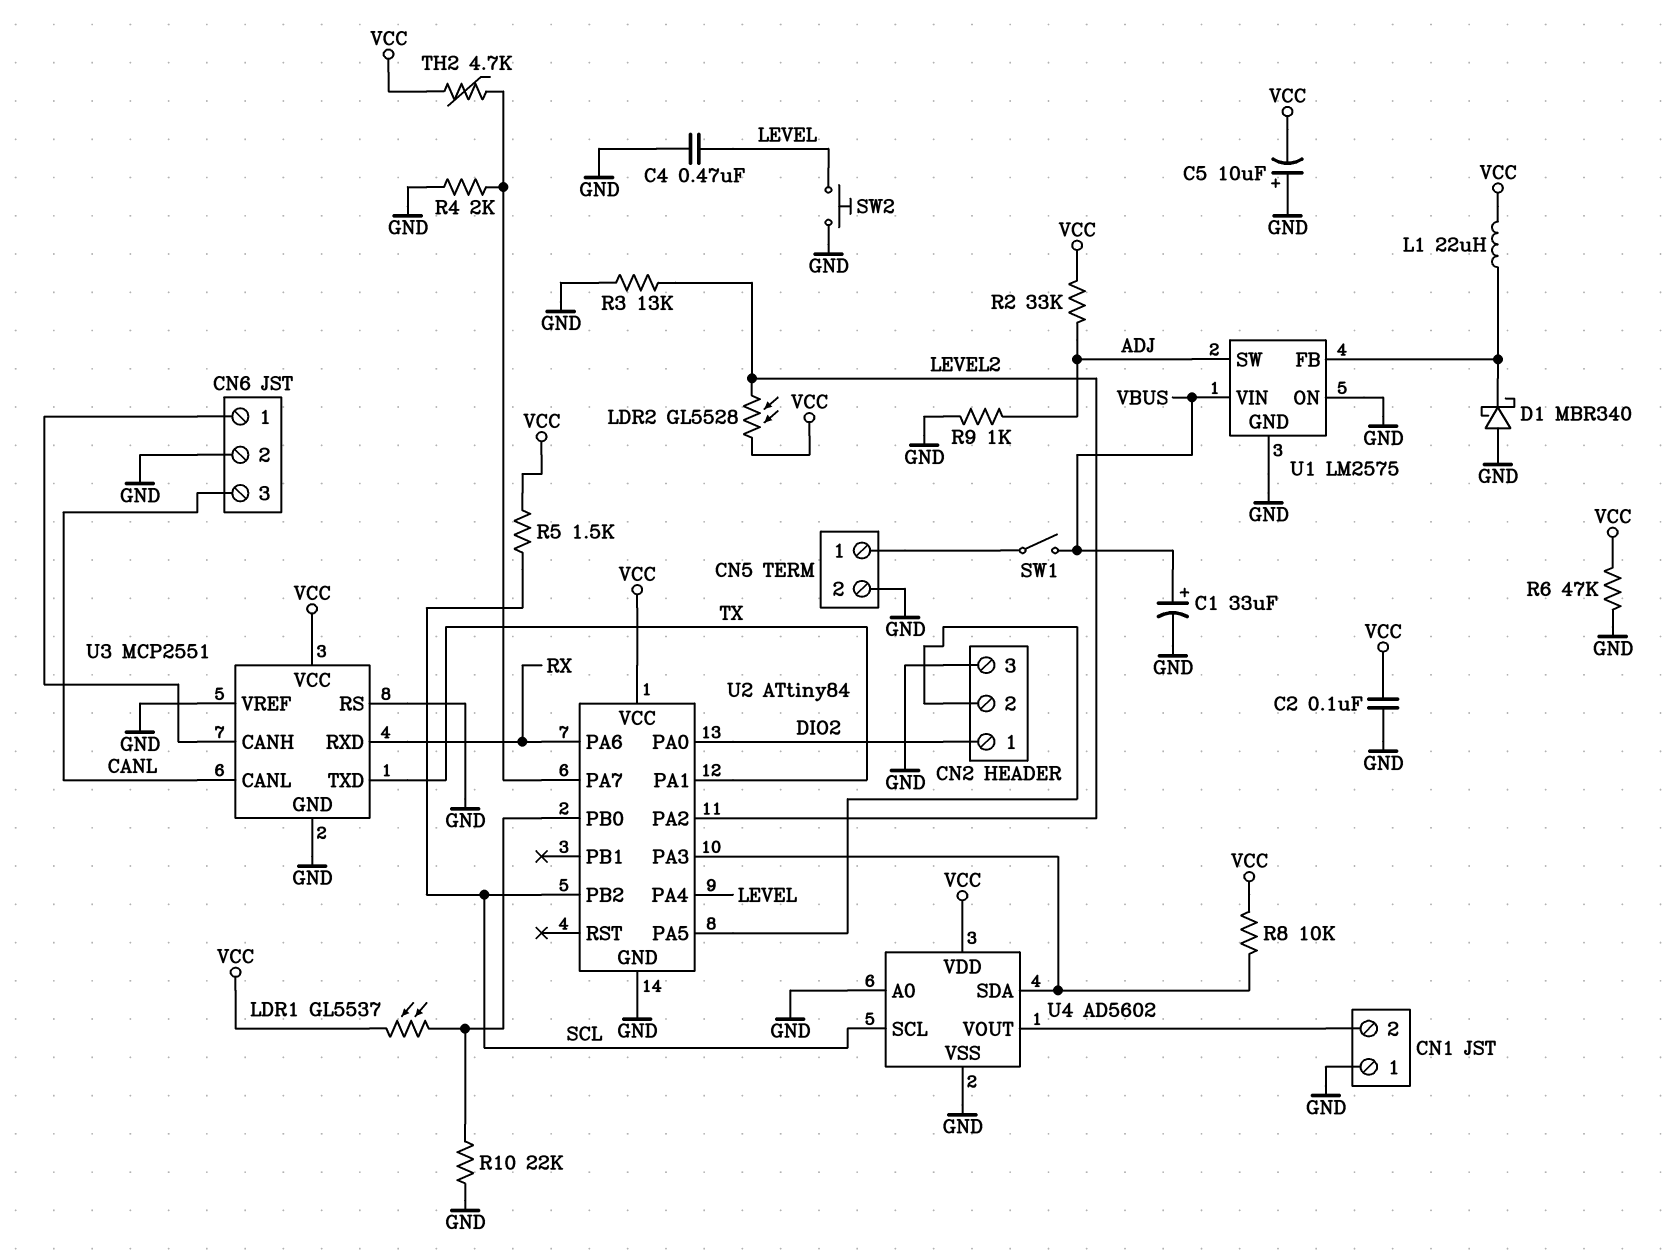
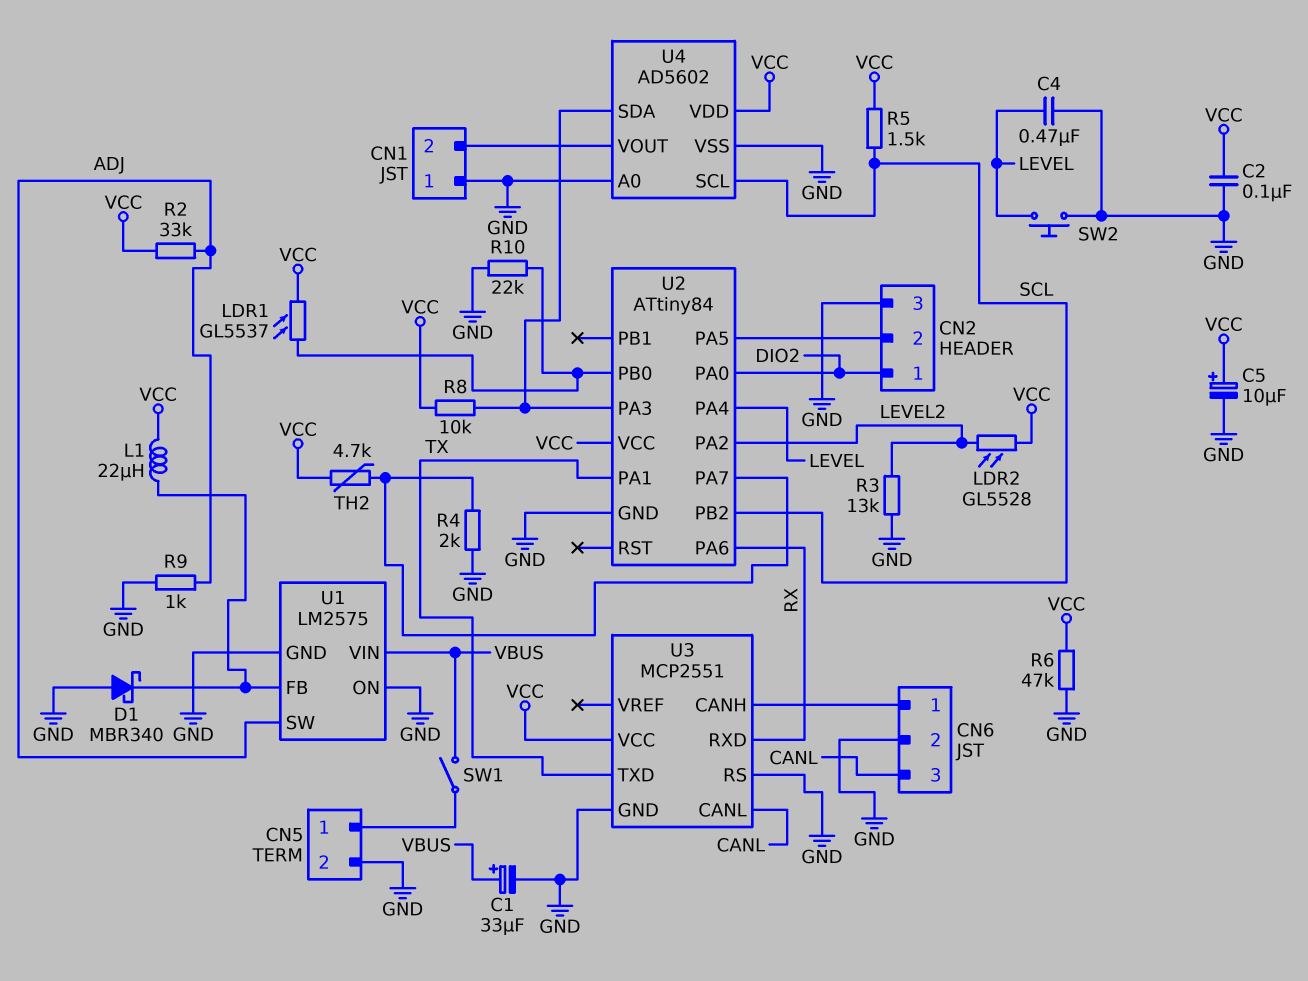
C5: 10uF (plus GND, minus VCC) -> 10uF (plus VCC, minus GND)
U3 pin VREF: GND -> none

